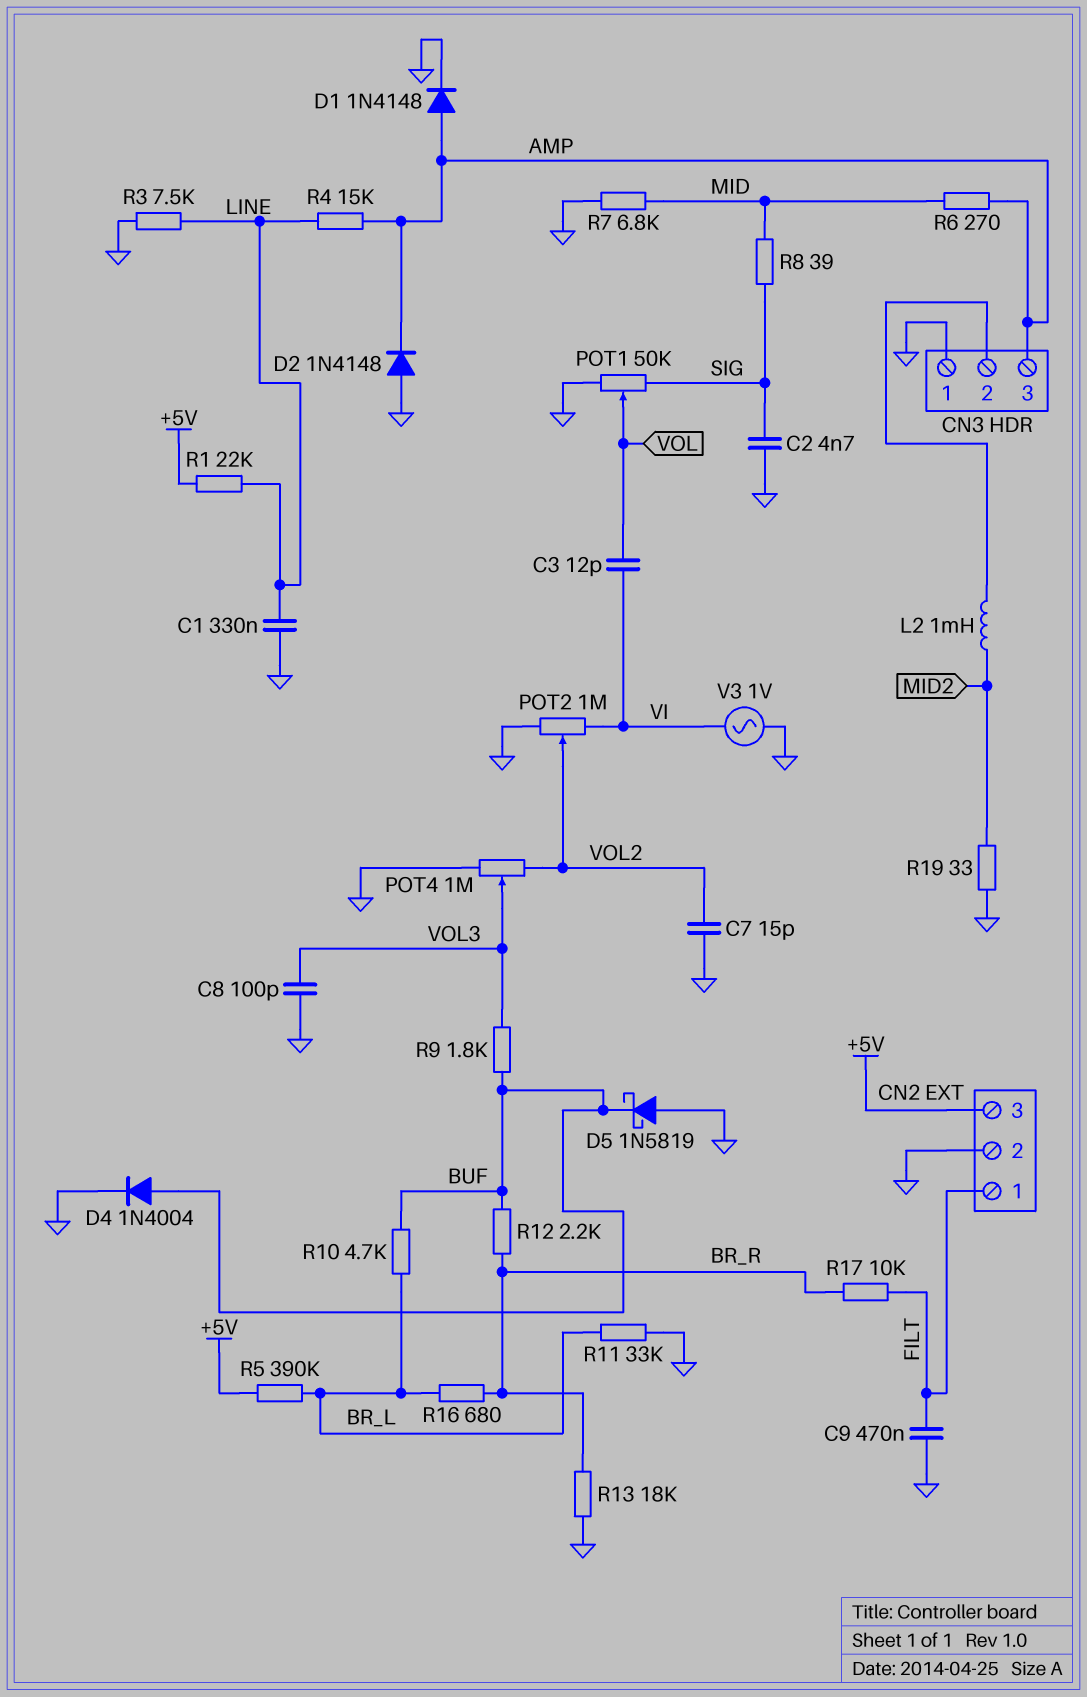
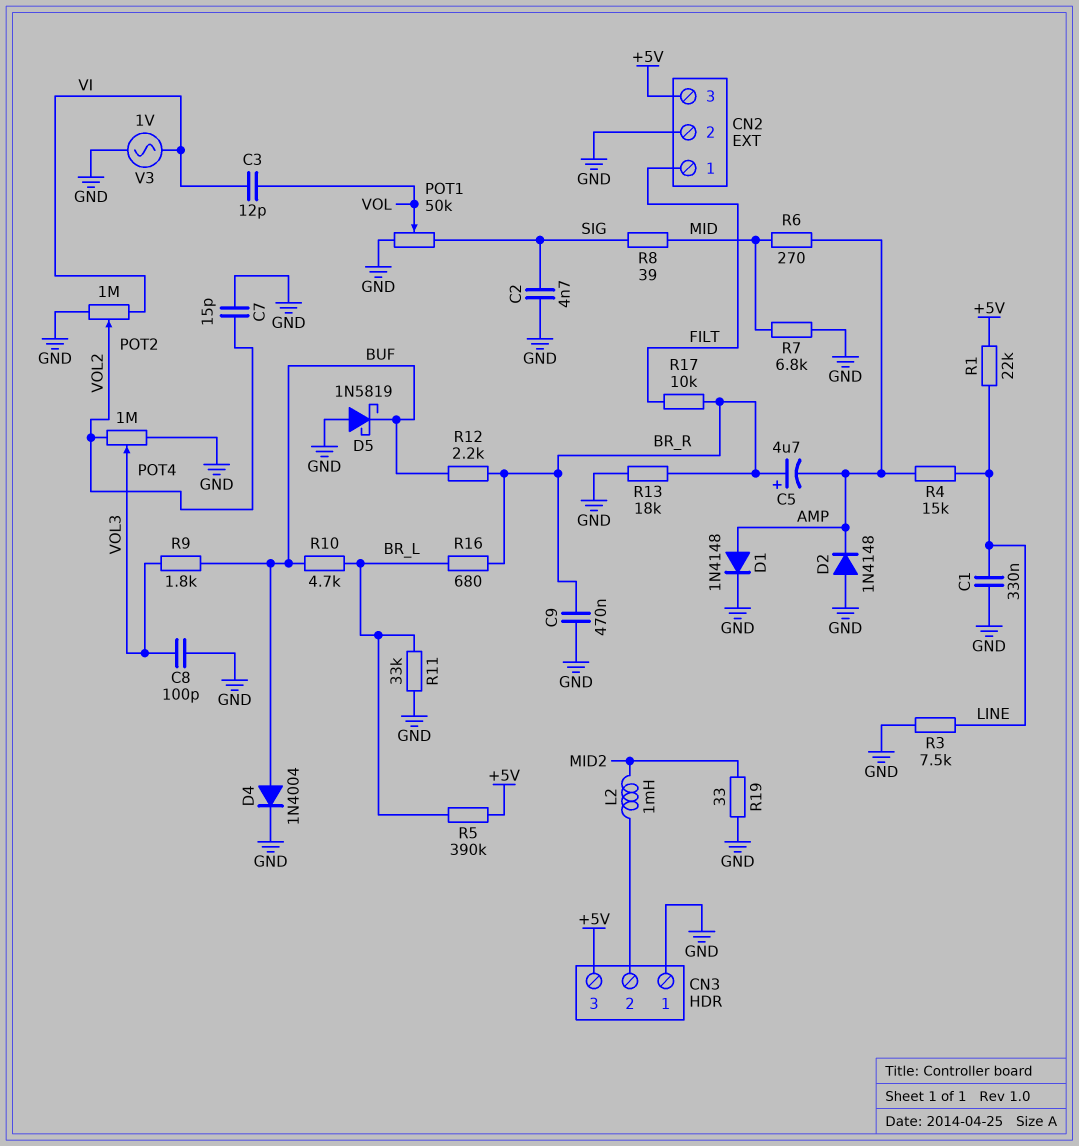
C5: none -> 4.7uF (plus BR_R, minus AMP)
C9: 470nF (FILT, GND) -> 470nF (BR_R, GND)
CN3 pin 3: AMP -> +5V

